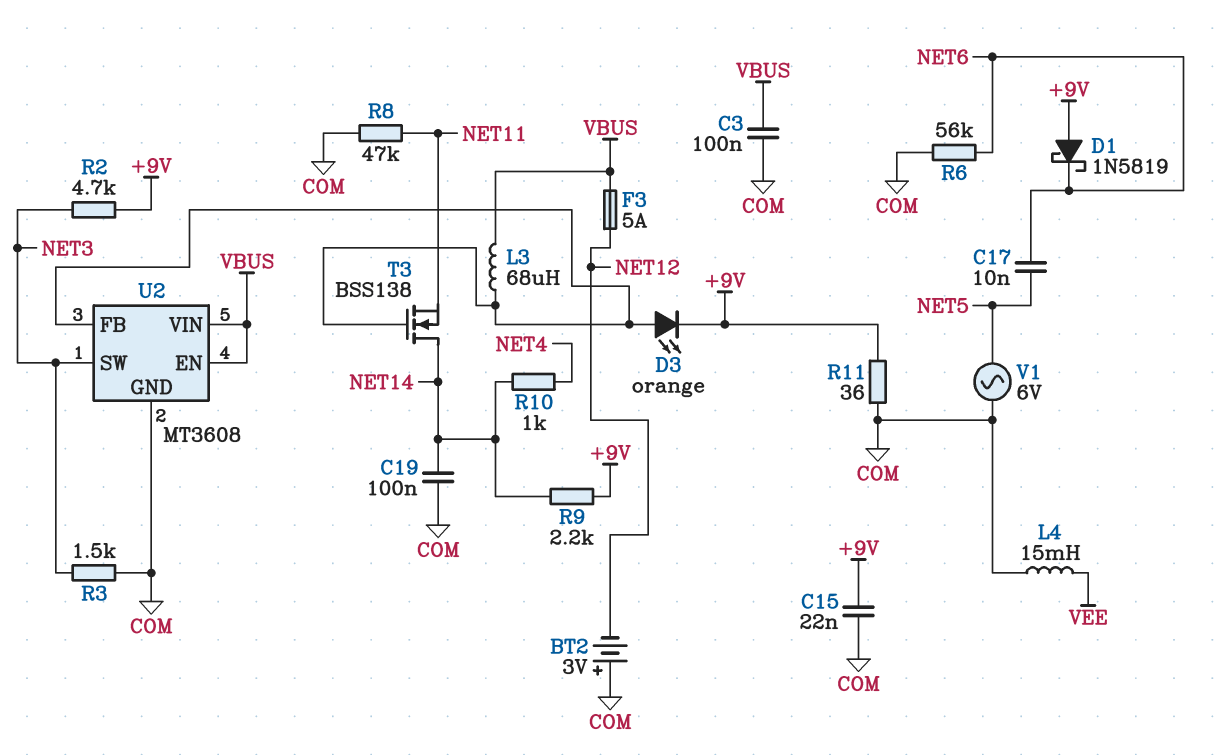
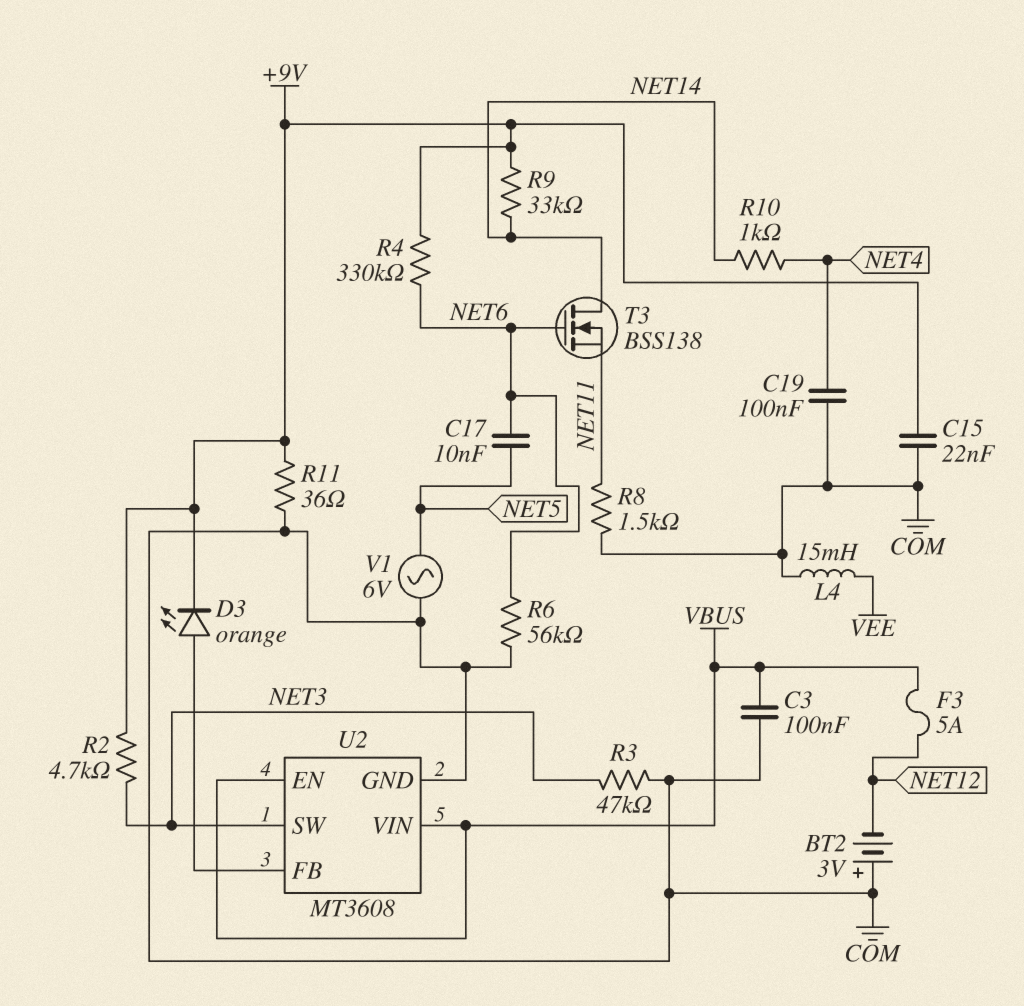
C19: 100nF (COM, NET14) -> 100nF (COM, NET4)
D1: schottky 1N5819 (A +9V, K NET6) -> none
L3: 68uH (U2/FB, VBUS) -> none
R3: 1.5k (COM, NET3) -> 47k (COM, NET3)
R4: none -> 330k (+9V, NET6)
R8: 47k (COM, NET11) -> 1.5k (COM, NET11)
R9: 2.2k (+9V, NET14) -> 33k (+9V, NET14)
T3: NMOS BSS138 (G U2/FB, D NET14, S NET11) -> NMOS BSS138 (G NET6, D NET14, S NET11)

